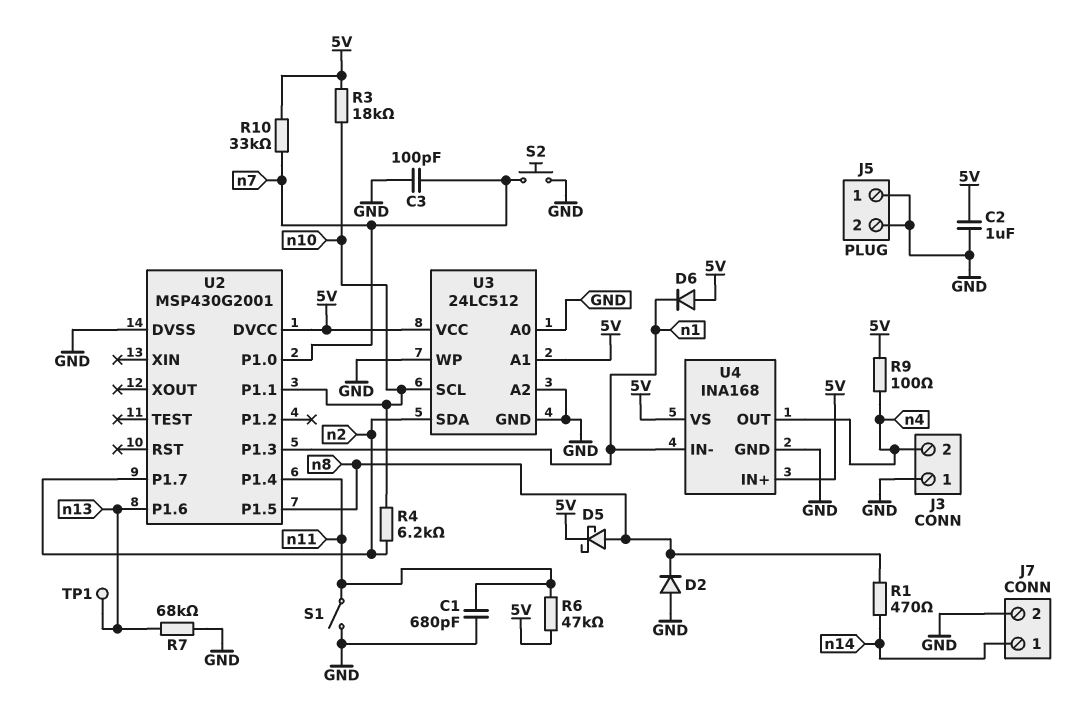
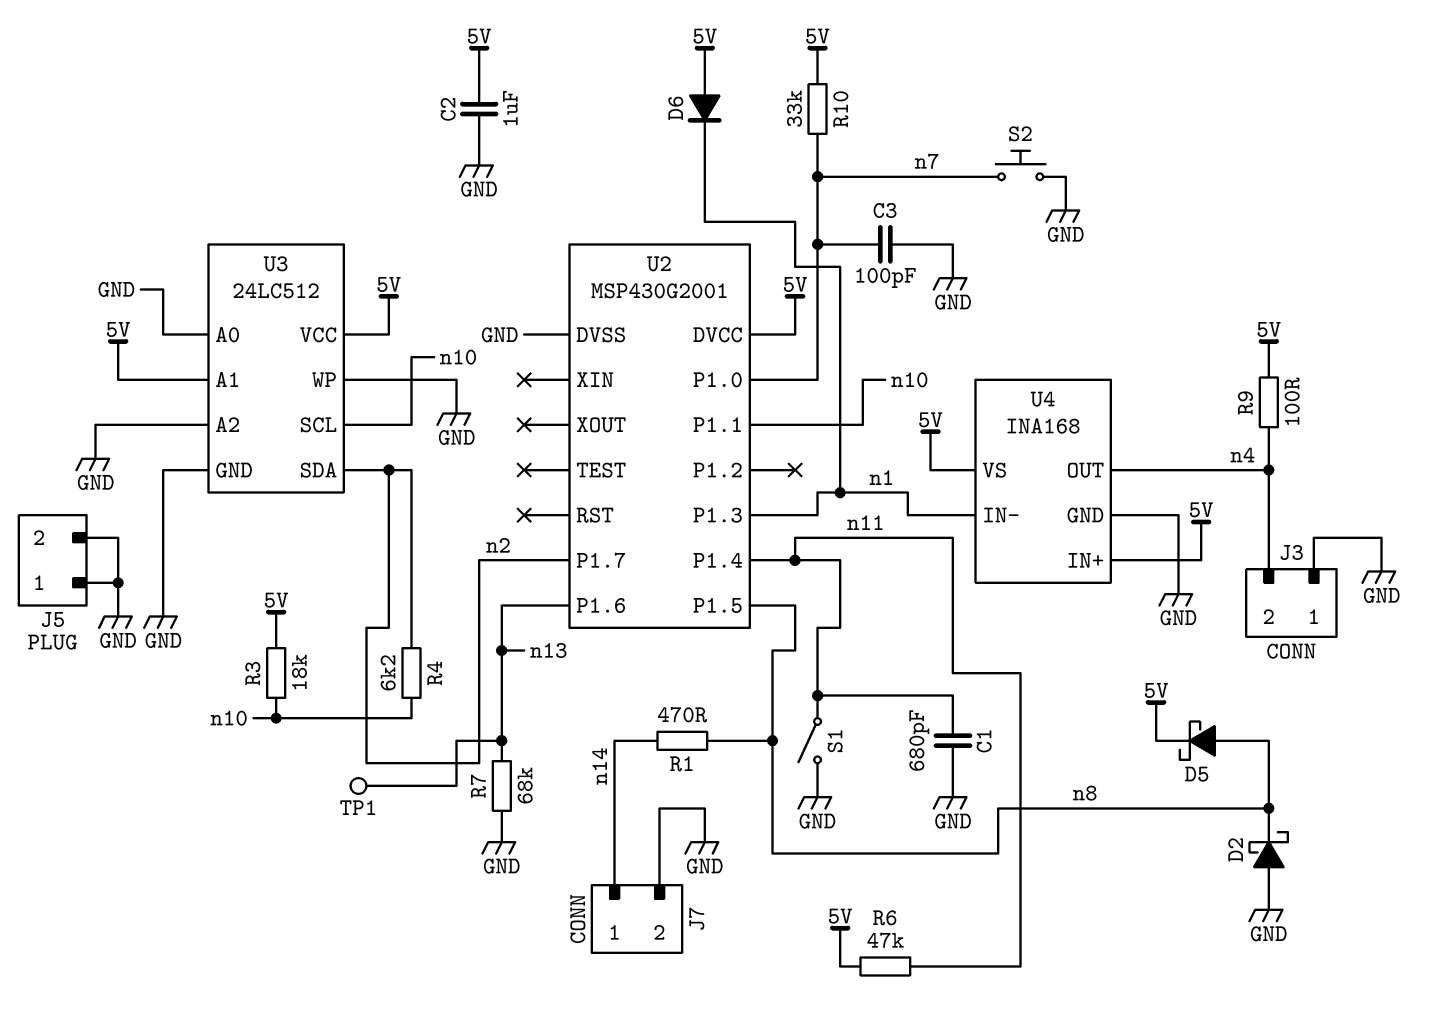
D2: diode (A GND, K n8) -> schottky (A GND, K n8)

